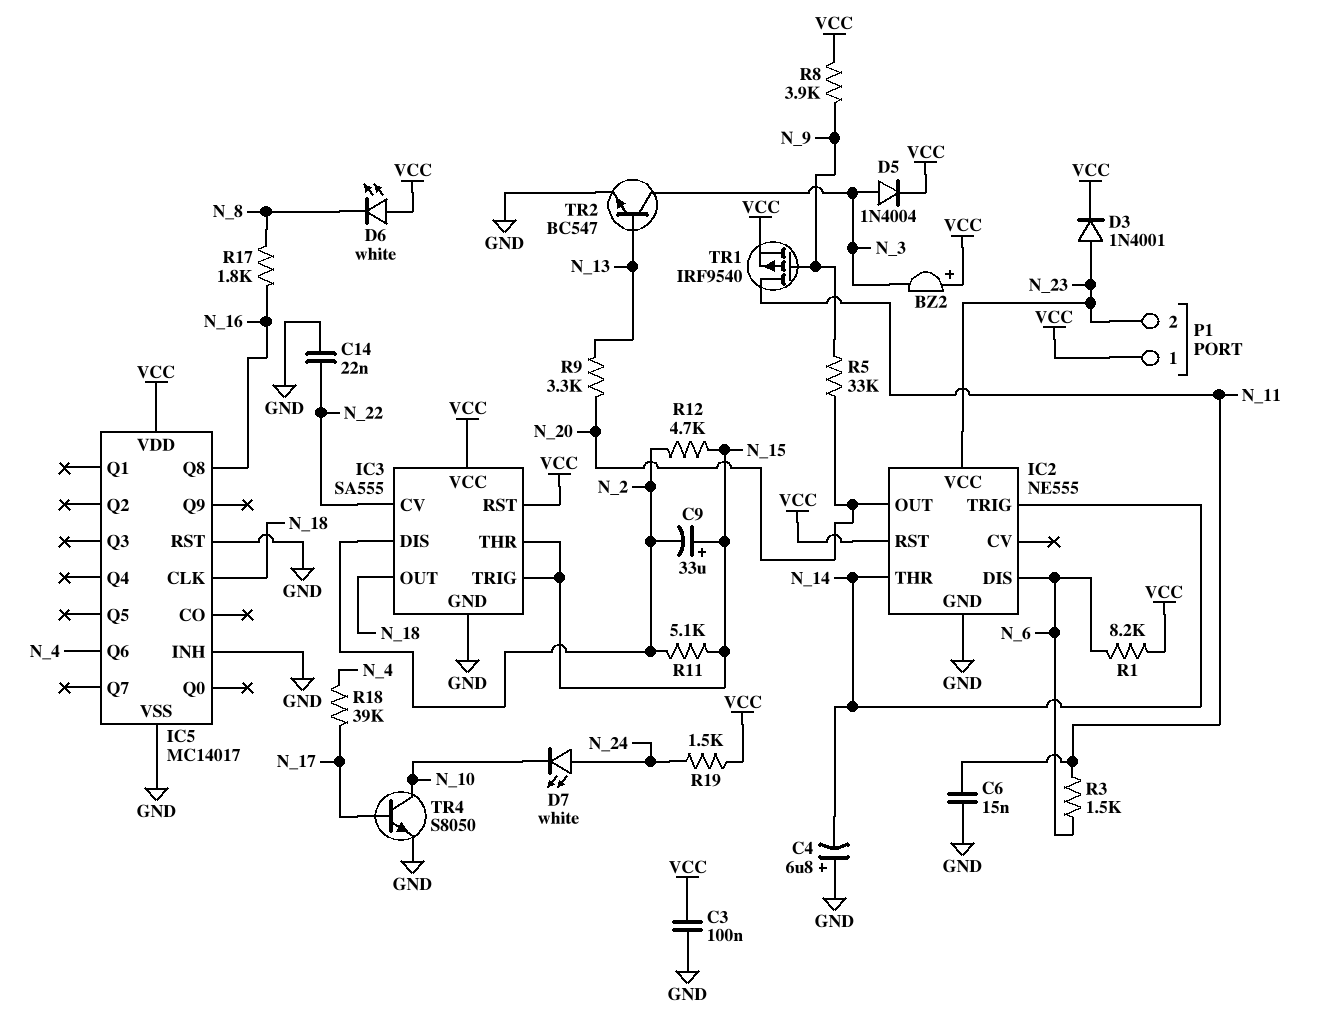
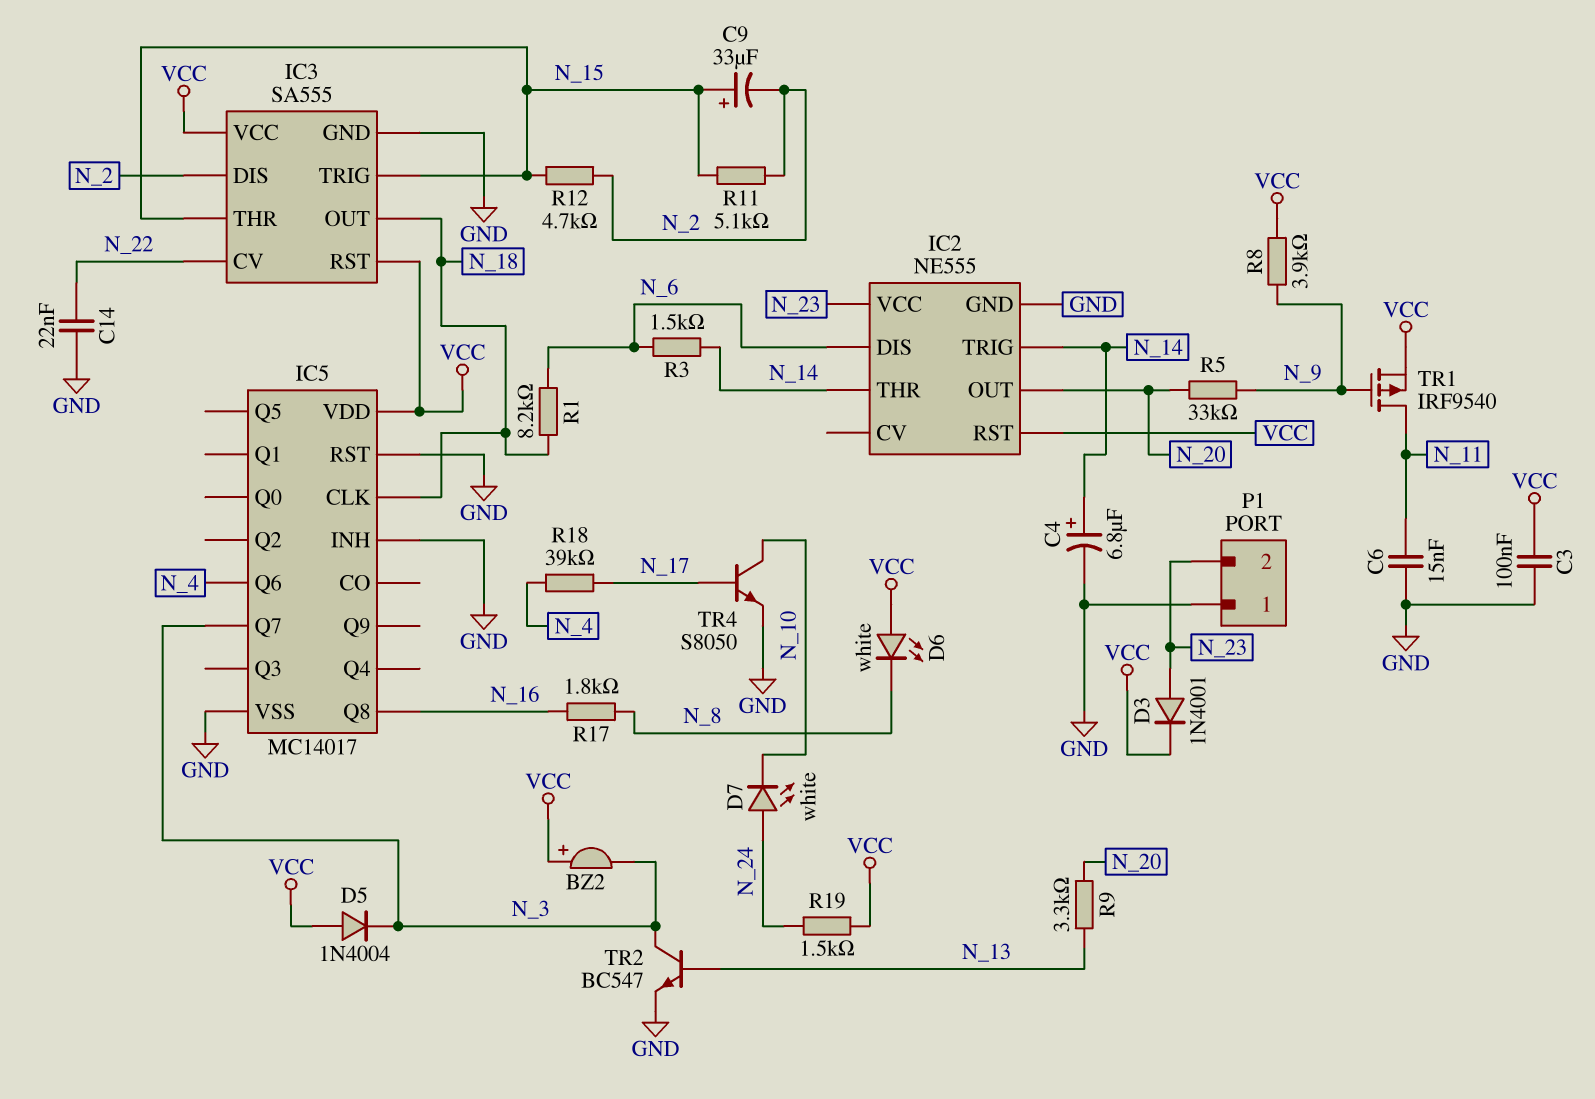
C4: 6.8uF (plus GND, minus N_14) -> 6.8uF (plus N_14, minus GND)
D5: diode 1N4004 (A N_3, K VCC) -> diode 1N4004 (A VCC, K N_3)
IC5 pin Q7: none -> N_3
P1 pin 1: VCC -> GND
R1: 8.2k (N_6, VCC) -> 8.2k (N_6, N_18)
R3: 1.5k (N_6, N_11) -> 1.5k (N_6, N_14)

